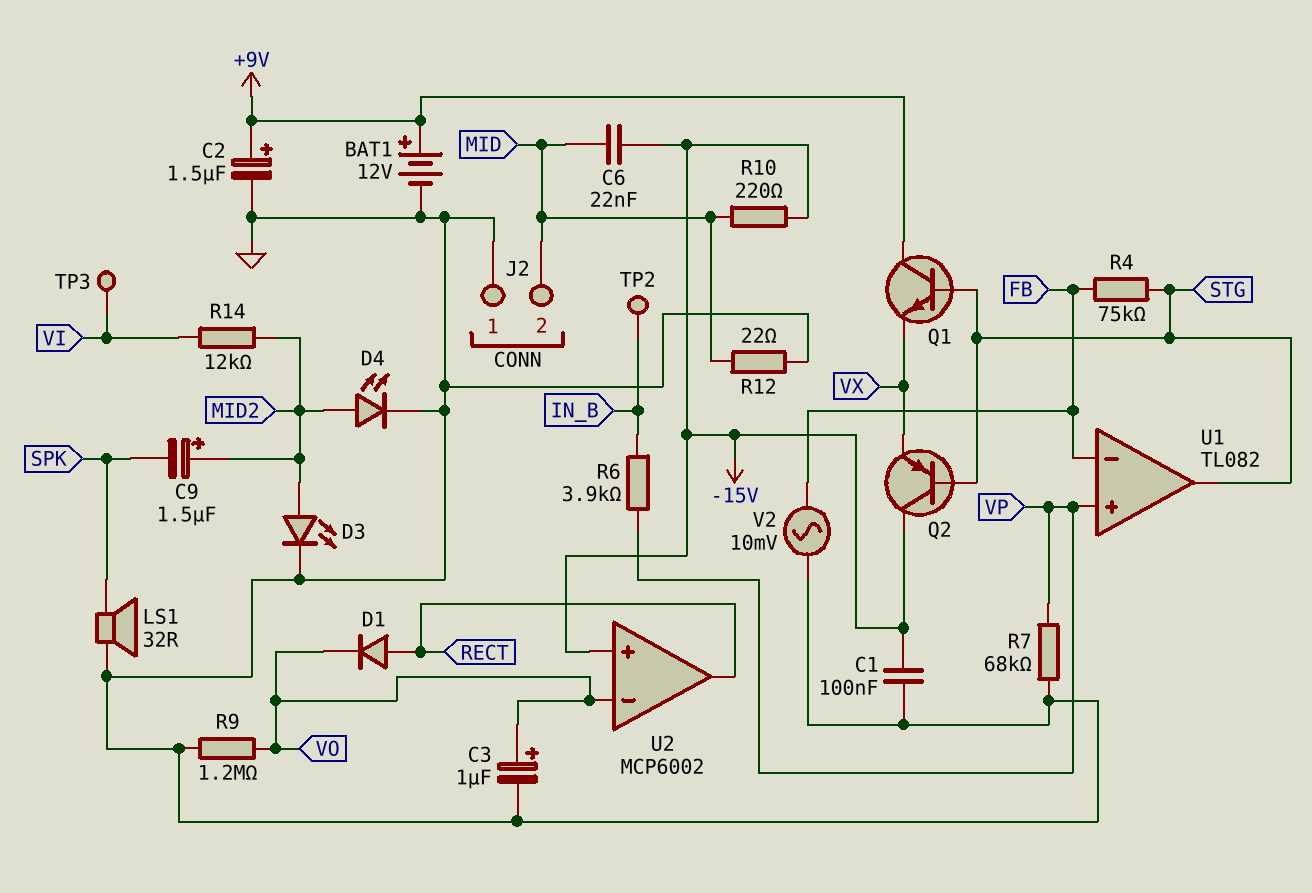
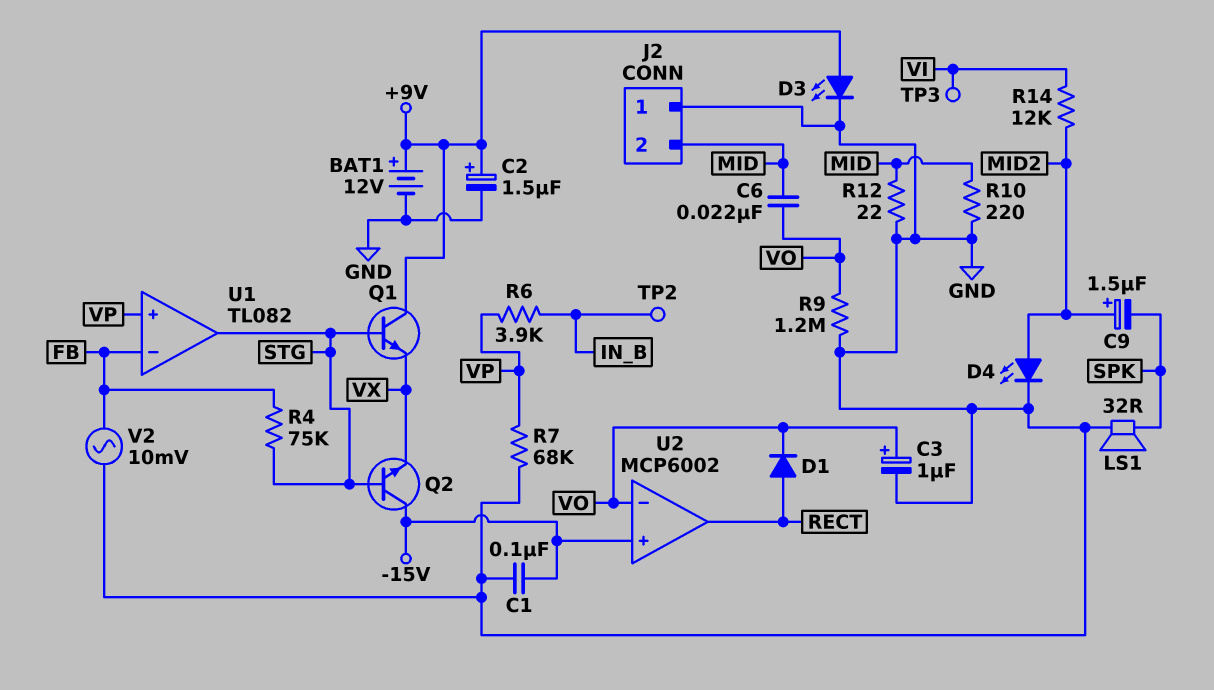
C6: 22nF (-15V, MID) -> 22nF (MID, VO)
D3: LED (A MID2, K GND) -> LED (A +9V, K GND)
Q2: PNP (B STG, C -15V, E VX) -> NPN (B STG, C -15V, E VX)
R10: 220 (-15V, MID) -> 220 (GND, MID)

